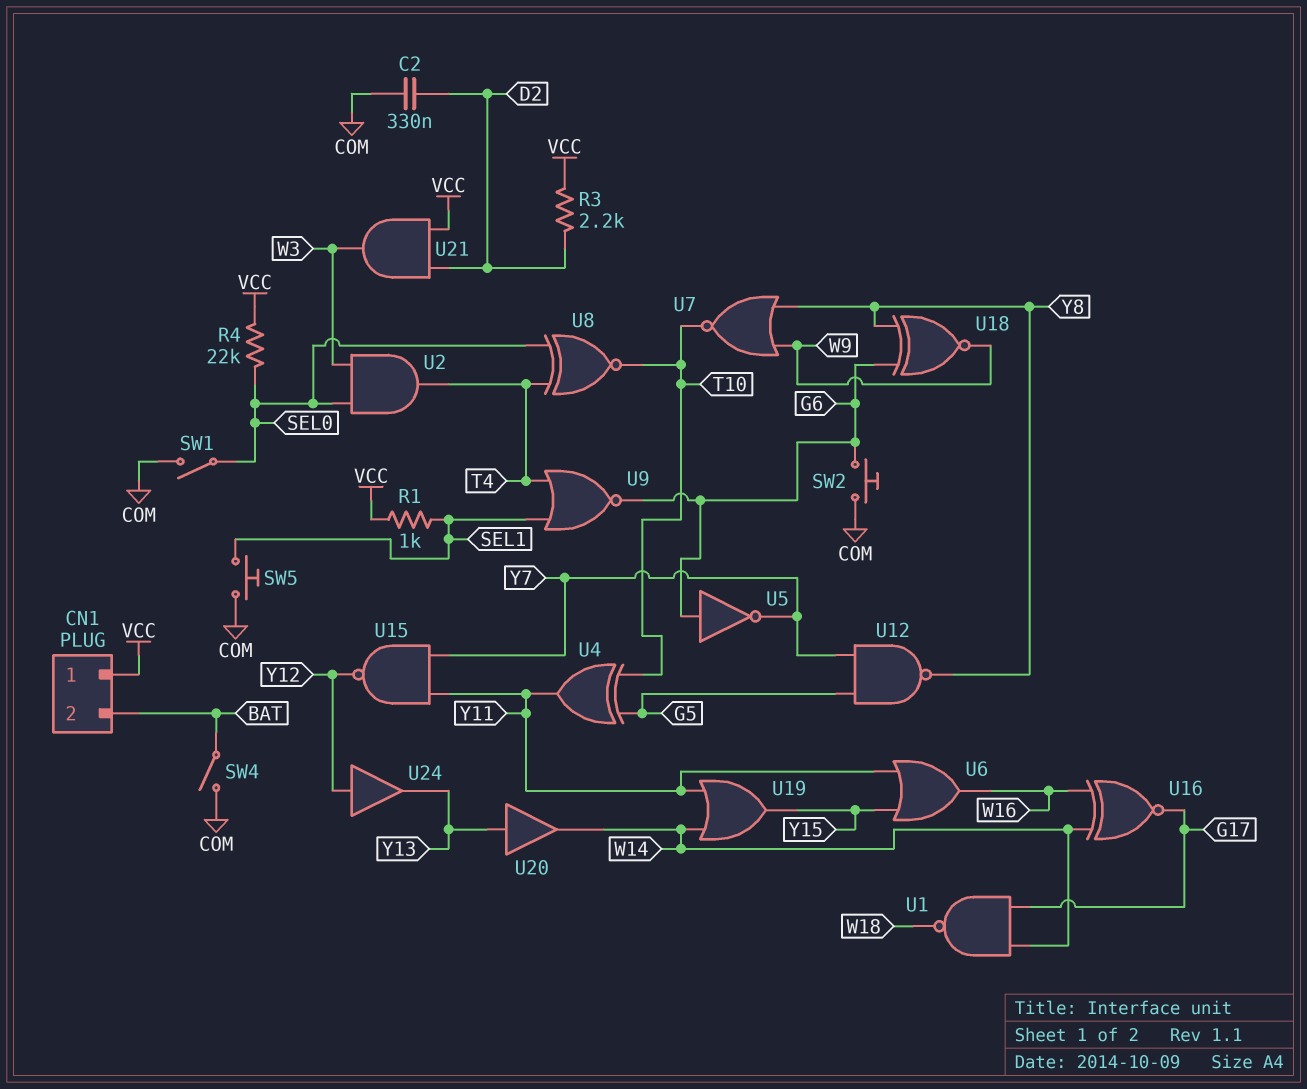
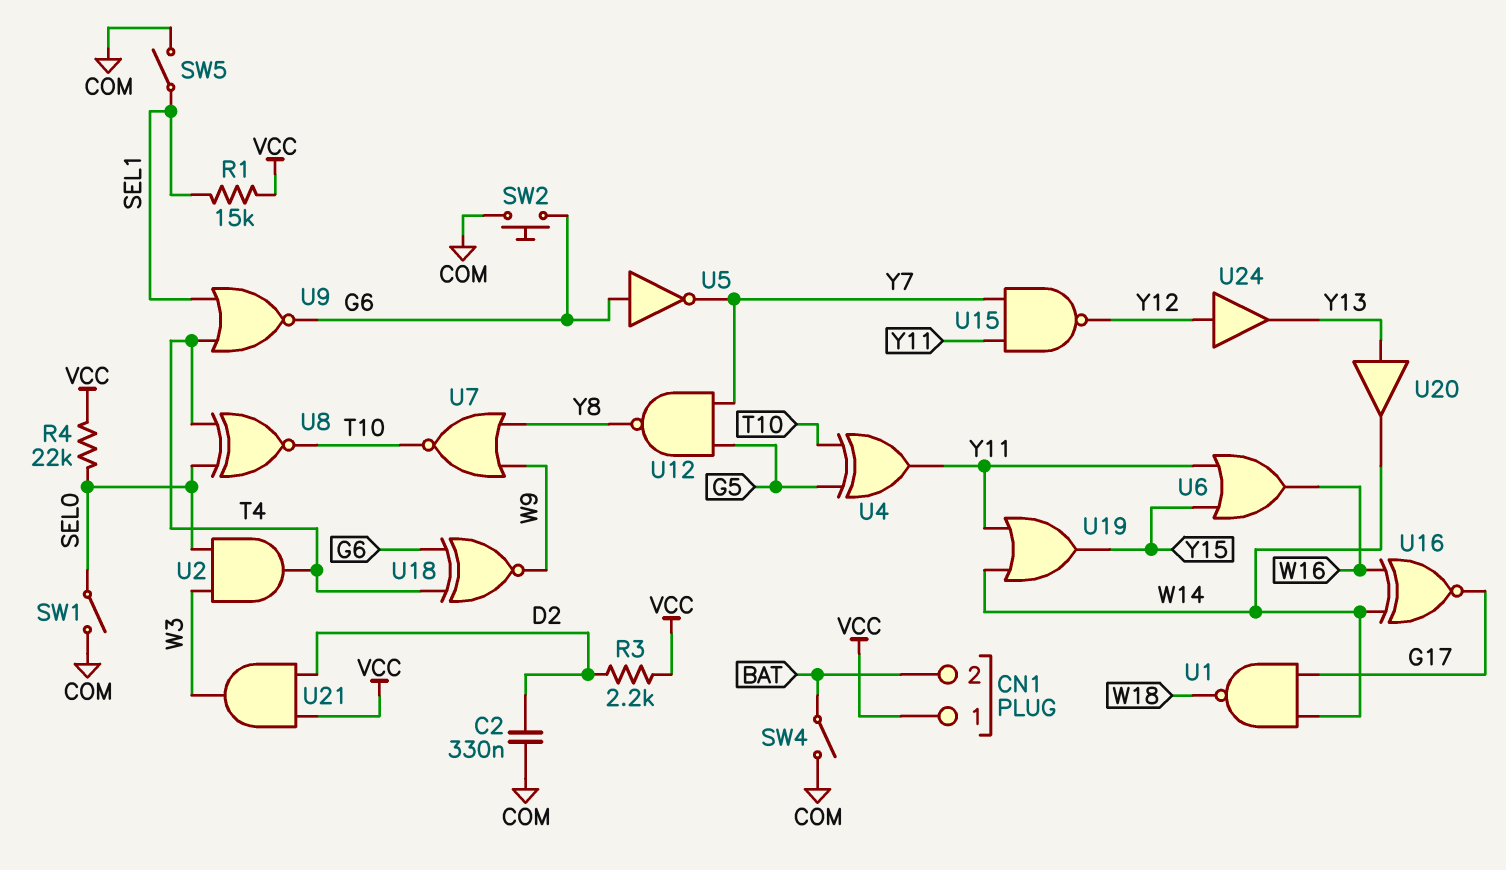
R1: 1k (SEL1, VCC) -> 15k (SEL1, VCC)
SW5: button (COM, SEL1) -> switch (COM, SEL1)
U18: XNOR (in G6, in Y8, out W9) -> XNOR (in G6, in T4, out W9)

